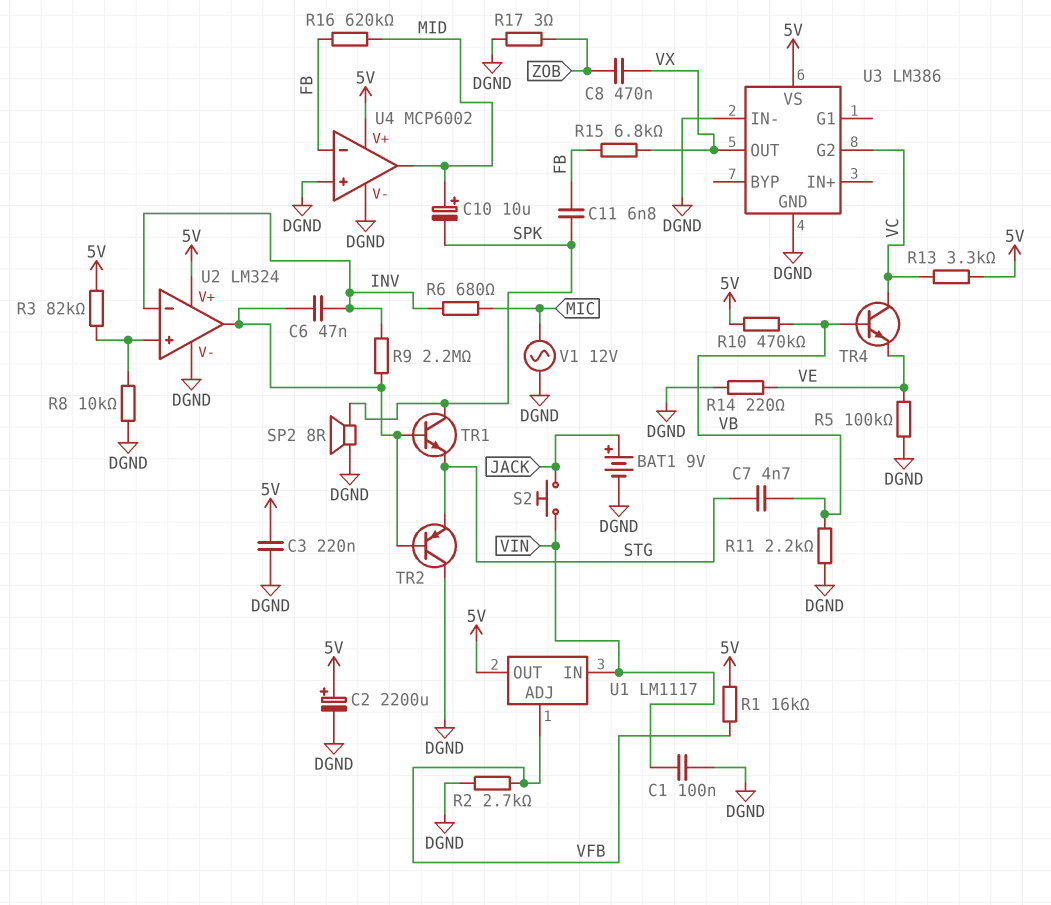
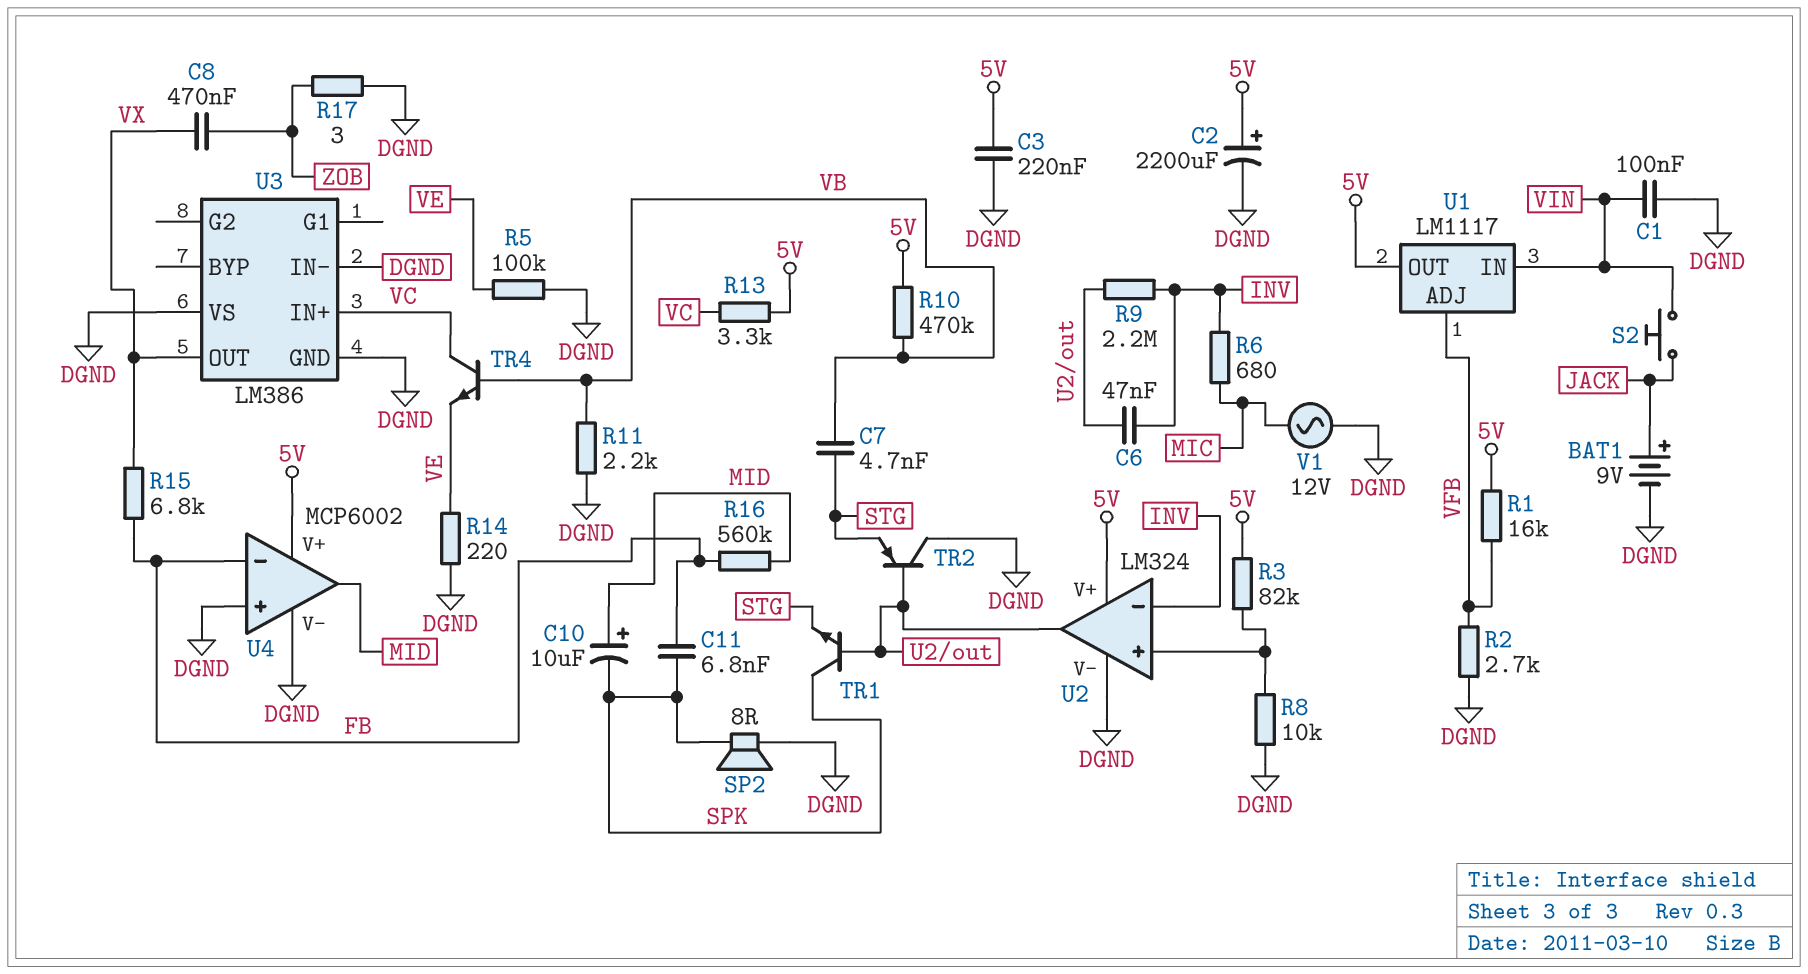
R16: 620k (FB, MID) -> 560k (FB, MID)
U3 pin G2: VC -> none
U3 pin IN+: none -> VC
U3 pin VS: 5V -> DGND

